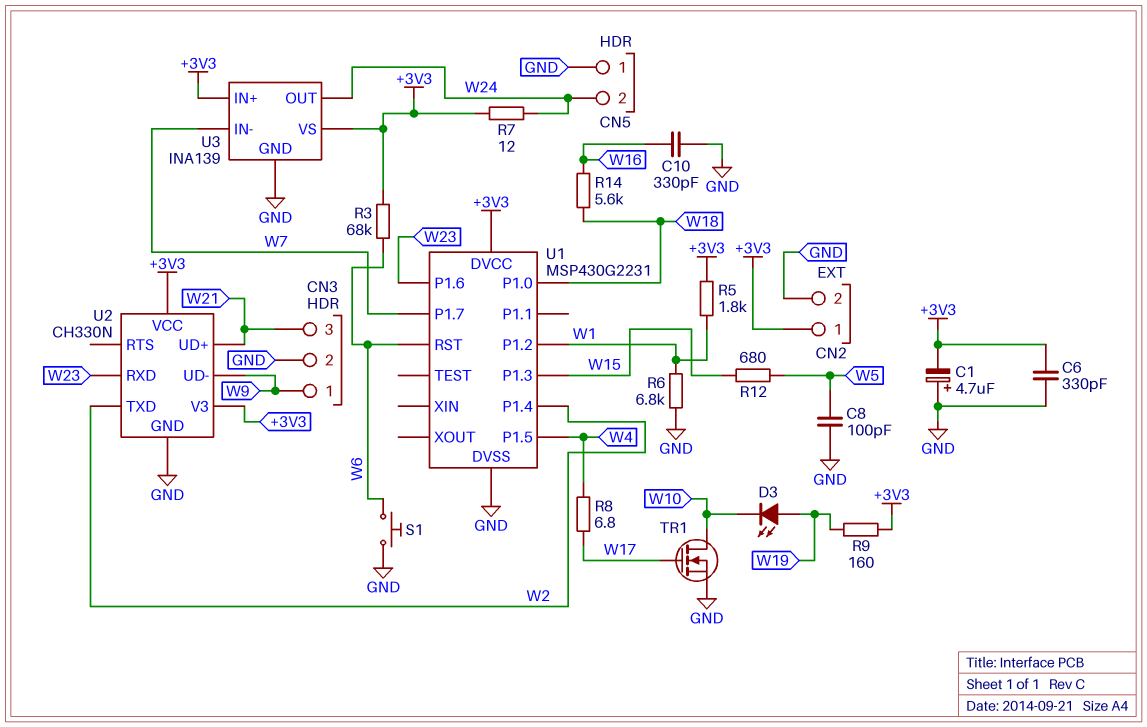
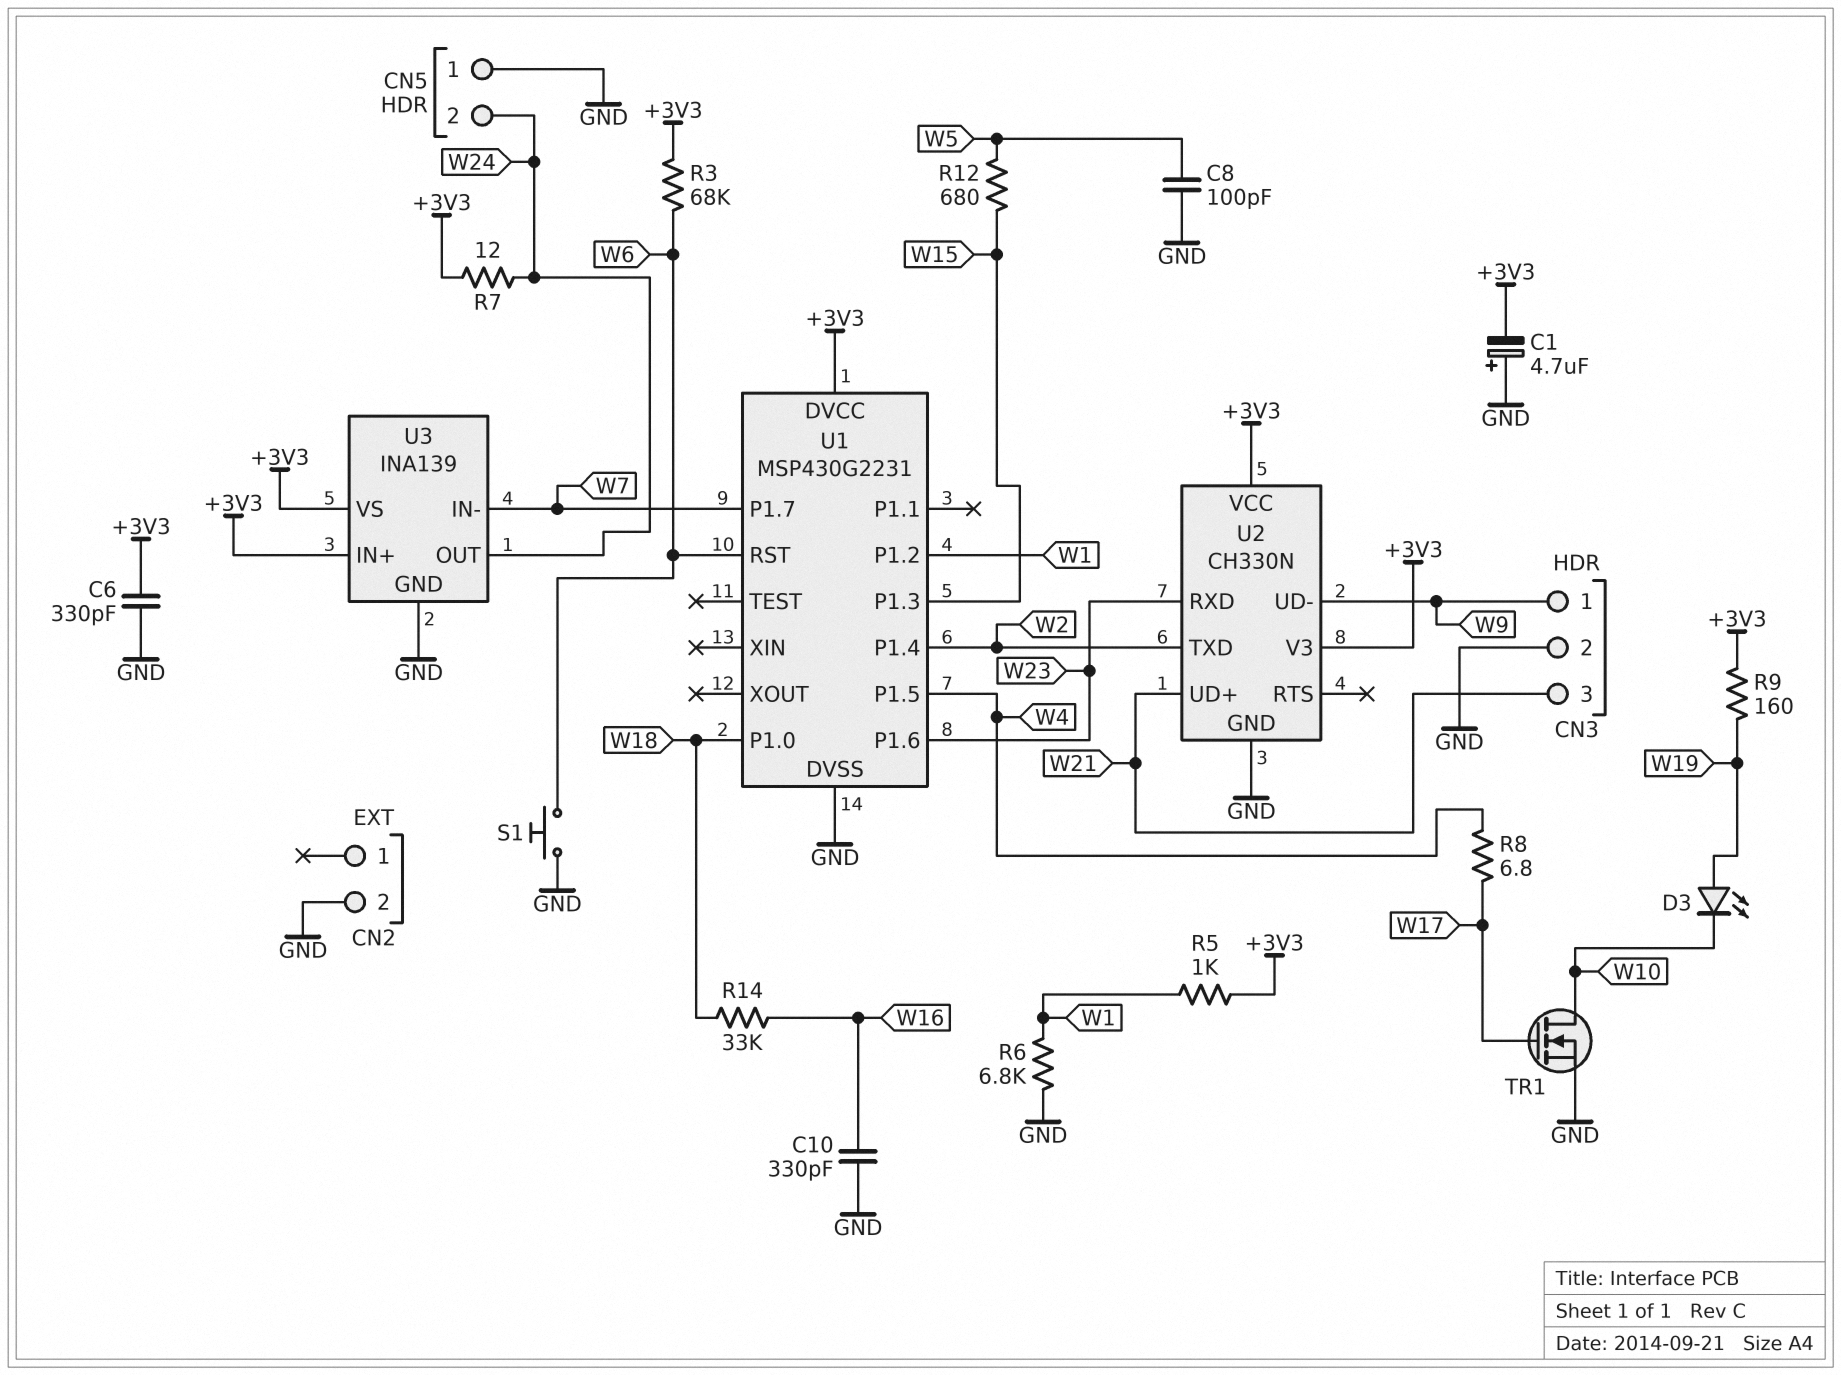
CN2 pin 1: +3V3 -> none
R5: 1.8k (+3V3, W1) -> 1k (+3V3, W1)
R14: 5.6k (W16, W18) -> 33k (W16, W18)

